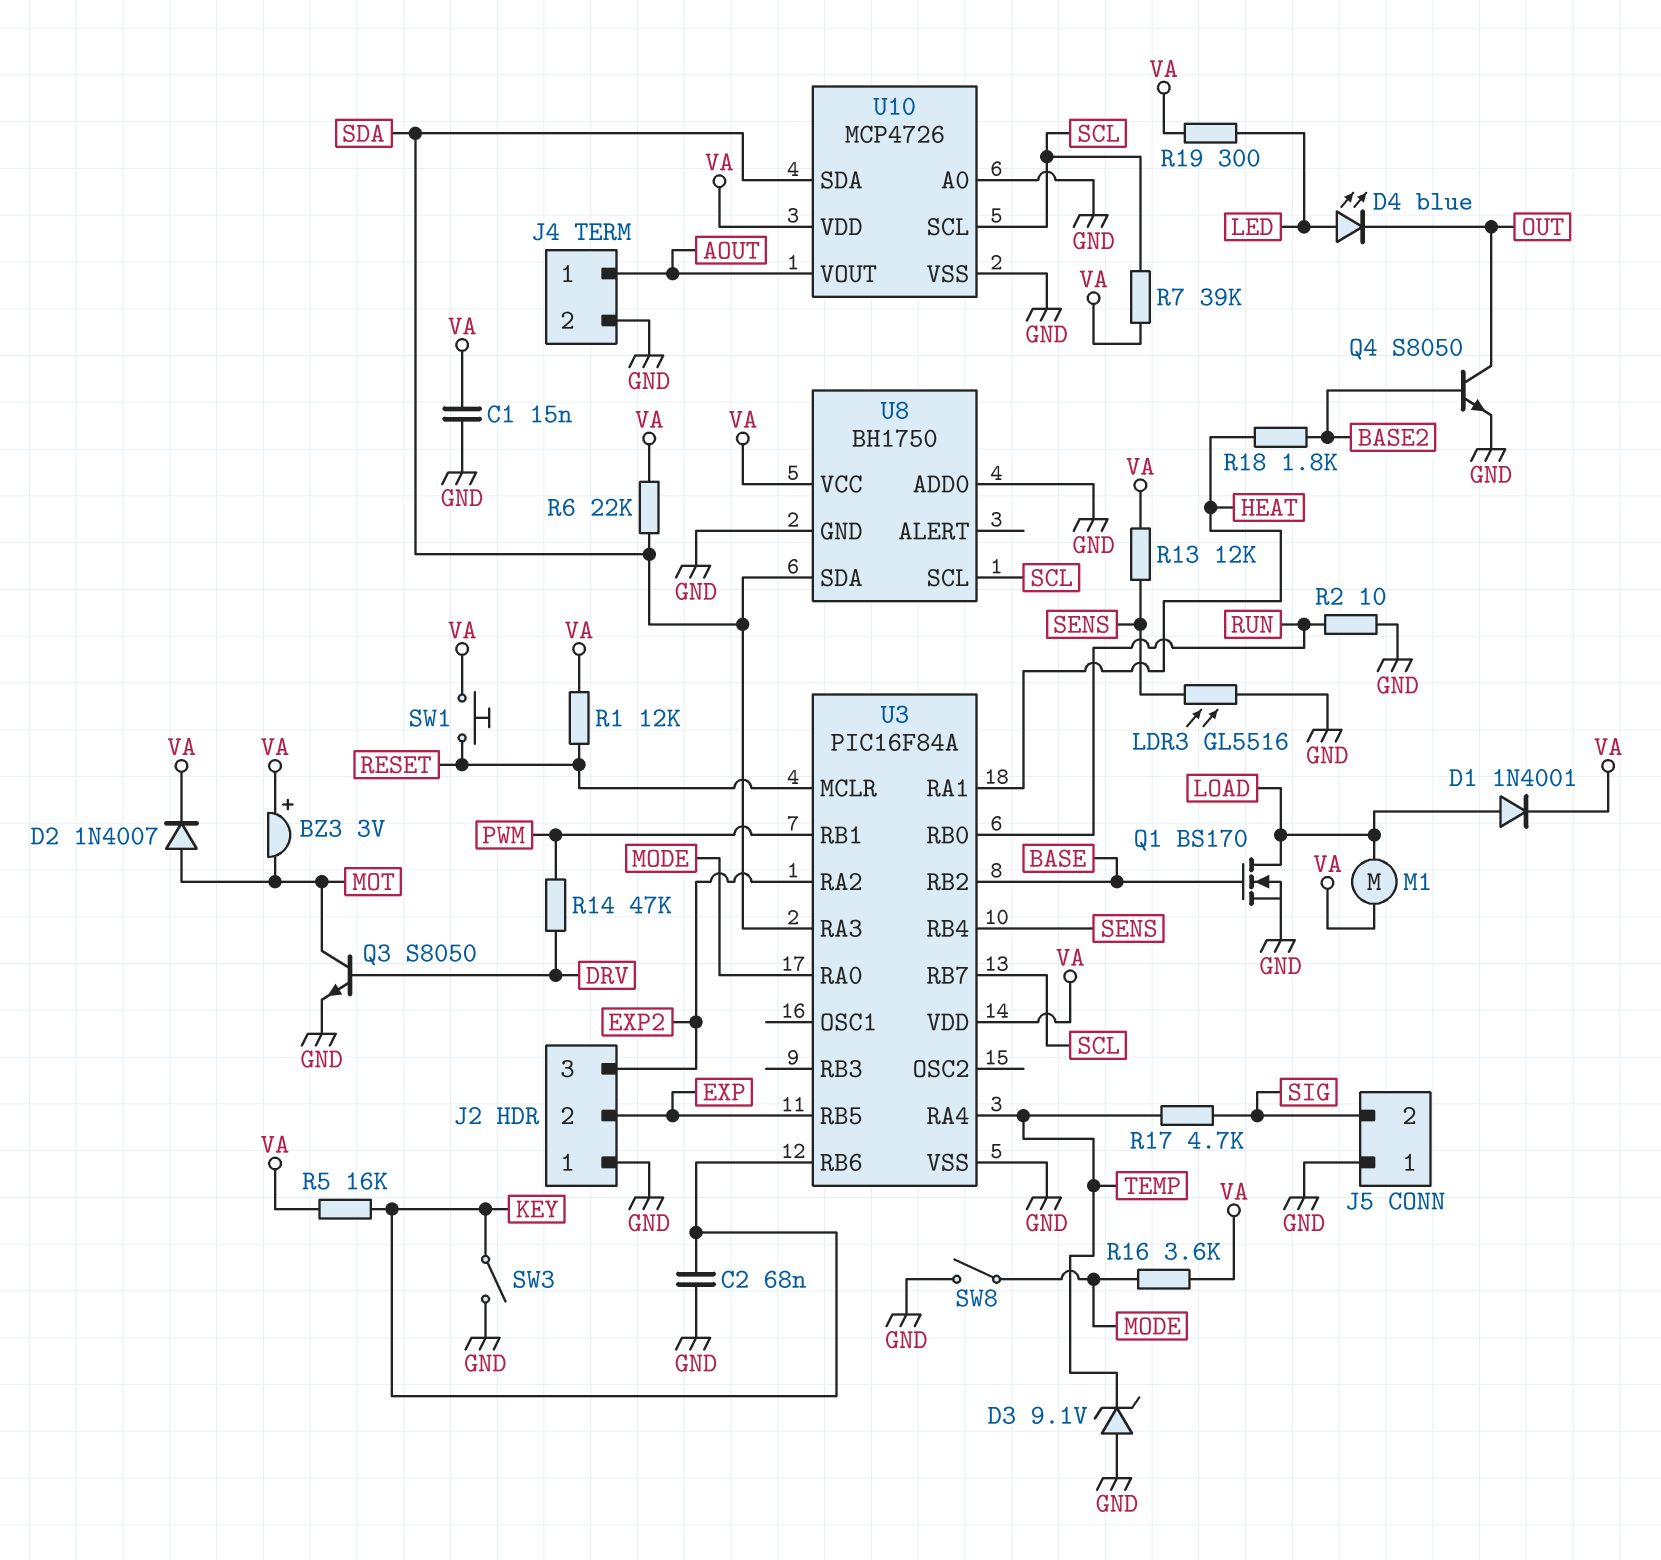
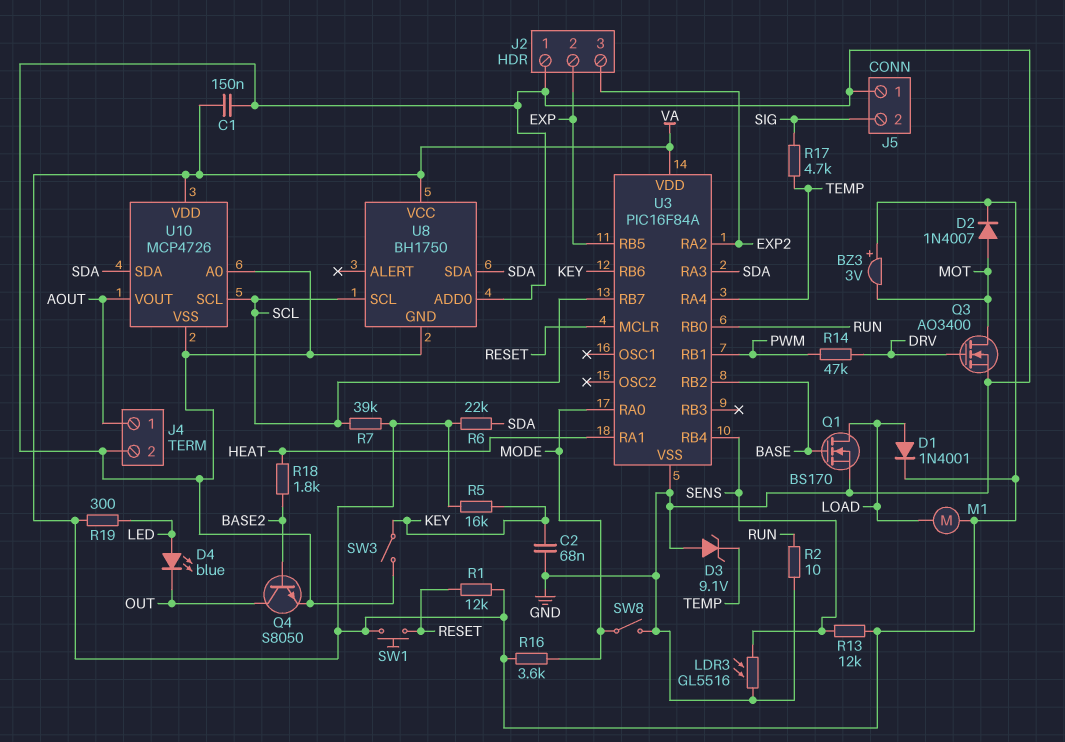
C1: 15nF (GND, VA) -> 150nF (GND, VA)
Q3: NPN S8050 (B DRV, C MOT, E GND) -> NMOS AO3400 (G DRV, D MOT, S GND)

